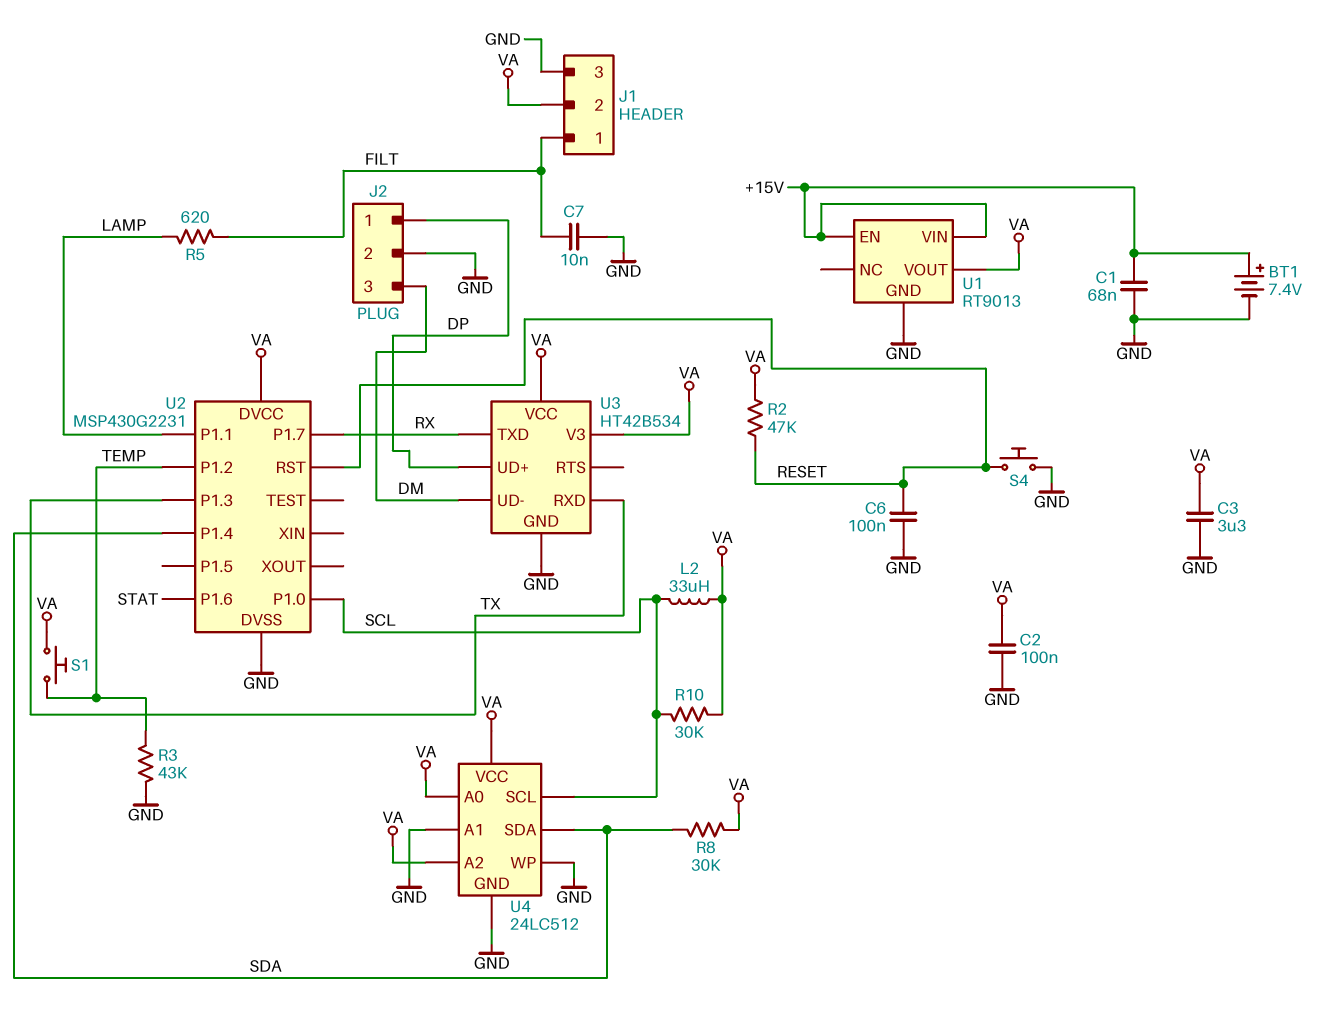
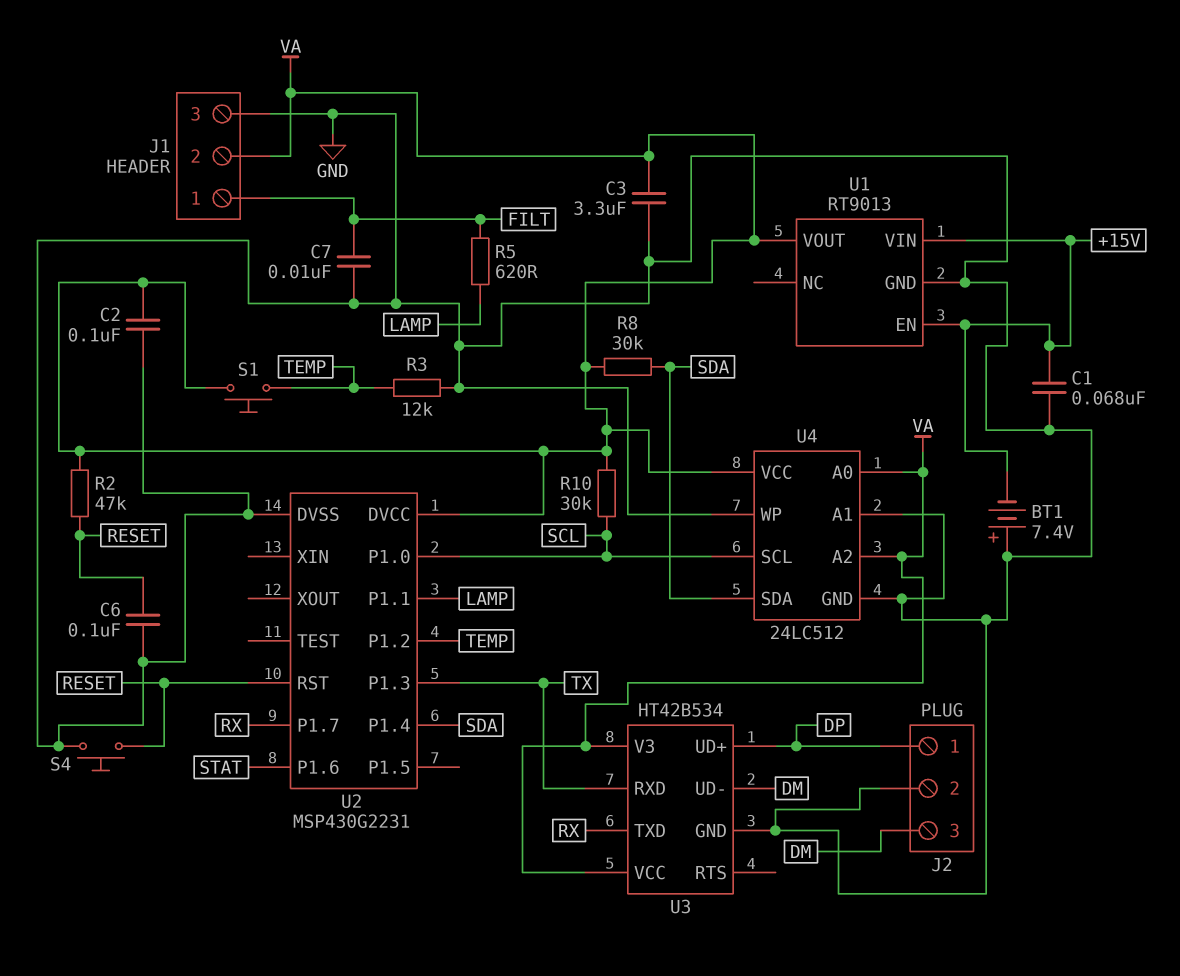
BT1: 7.4V (plus +15V, minus GND) -> 7.4V (plus GND, minus +15V)
L2: 33uH (SCL, VA) -> none
R3: 43k (GND, TEMP) -> 12k (GND, TEMP)

